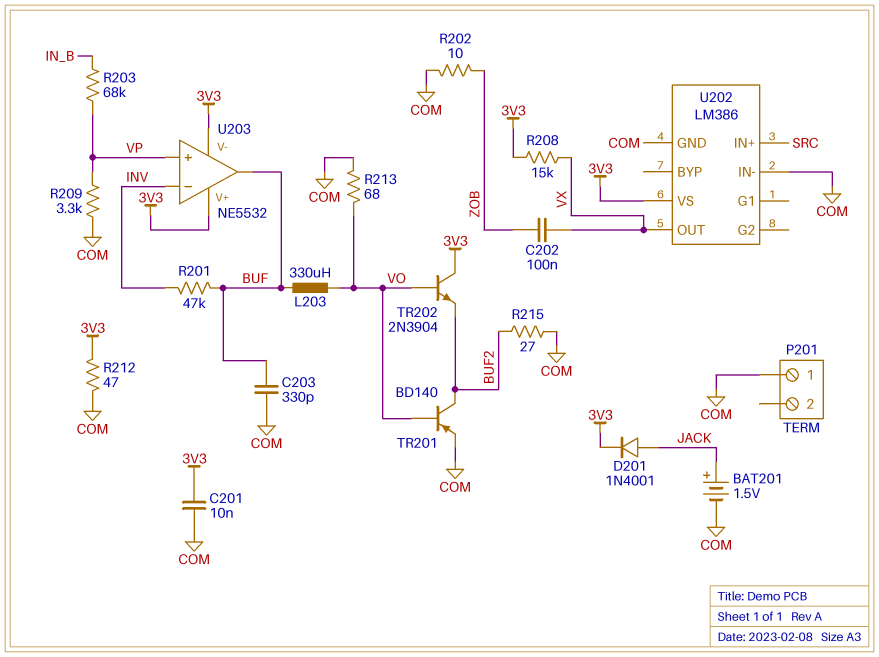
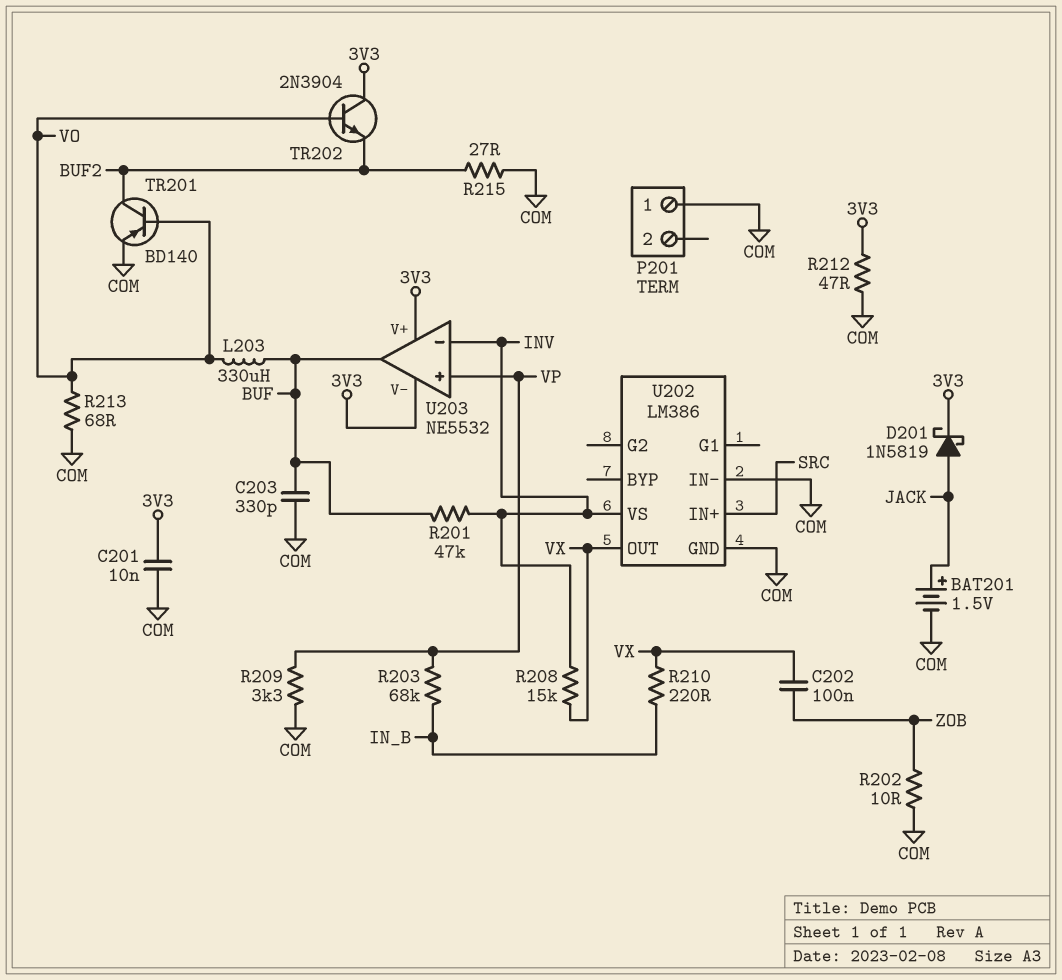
D201: diode 1N4001 (A JACK, K 3V3) -> schottky 1N5819 (A JACK, K 3V3)
R208: 15k (3V3, VX) -> 15k (INV, VX)
R210: none -> 220 (IN_B, VX)
U202 pin VS: 3V3 -> INV

